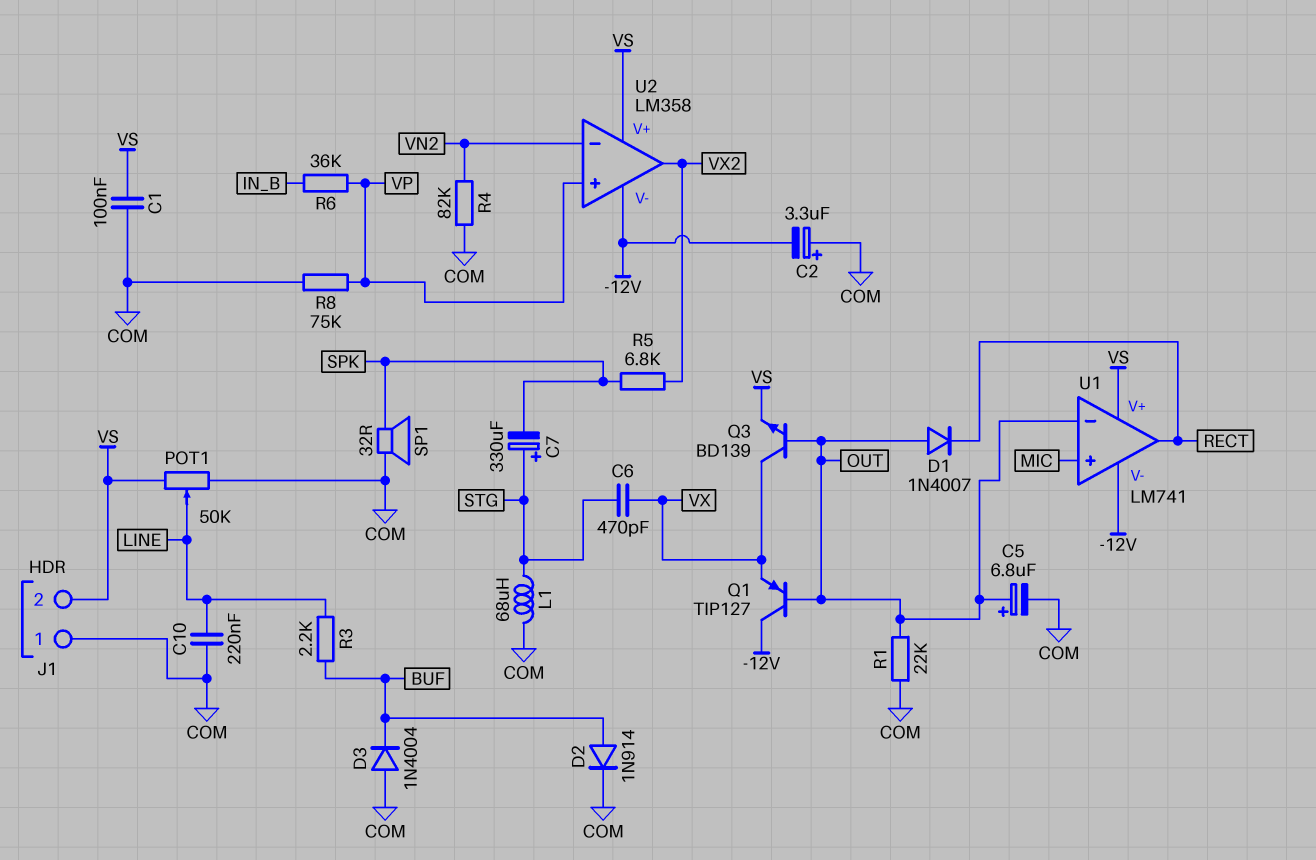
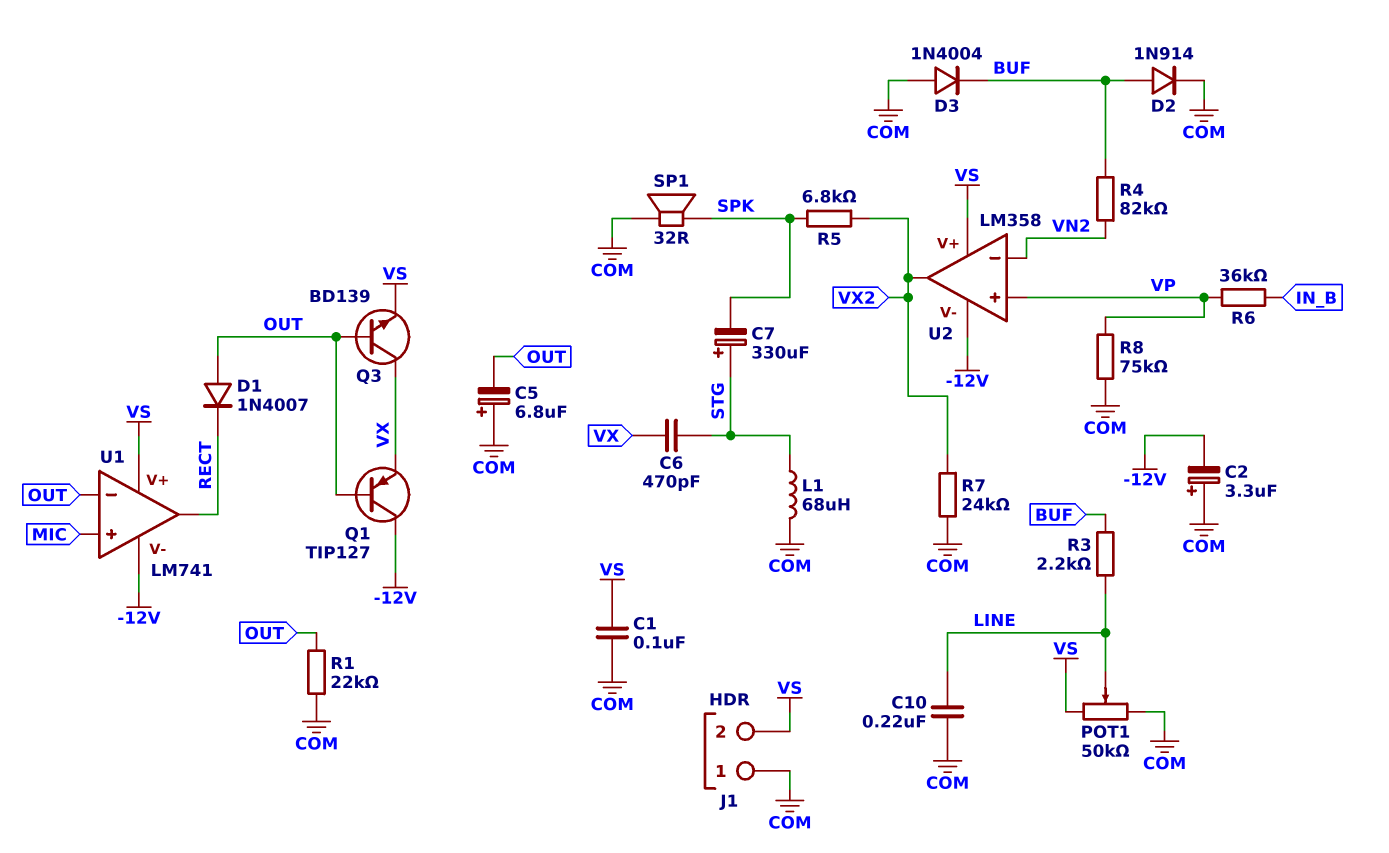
C5: 6.8uF (plus OUT, minus COM) -> 6.8uF (plus COM, minus OUT)
R4: 82k (COM, VN2) -> 82k (BUF, VN2)
R7: none -> 24k (COM, VX2)

